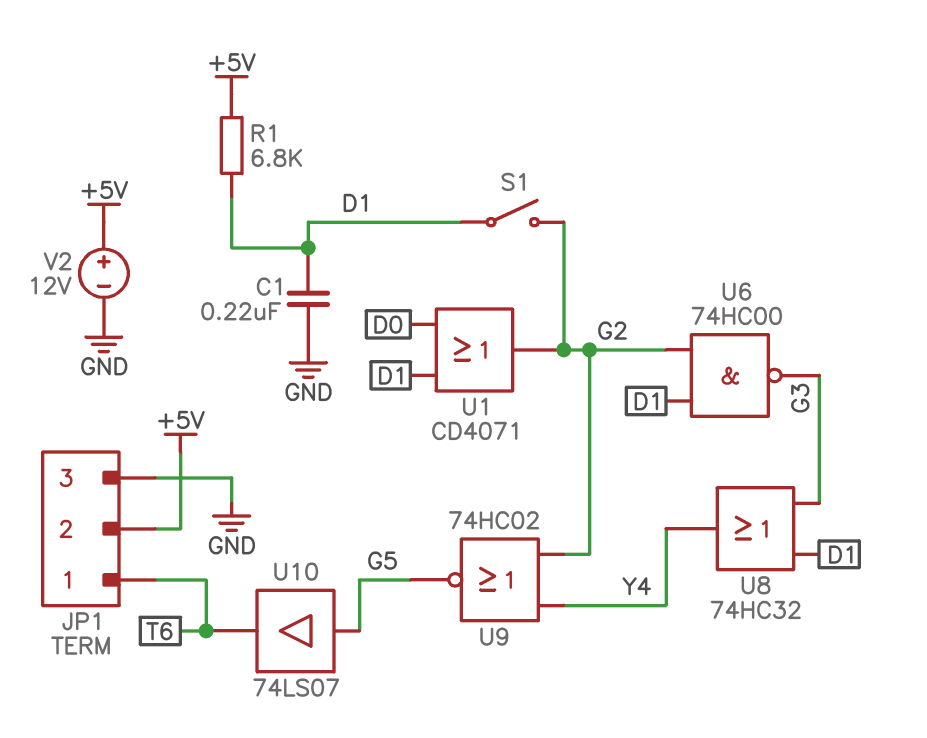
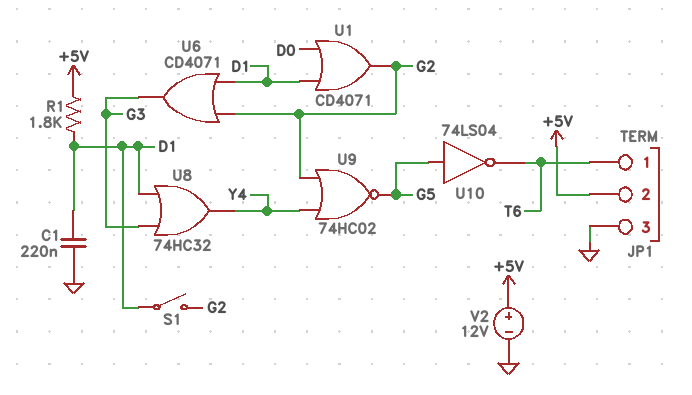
R1: 6.8k (+5V, D1) -> 1.8k (+5V, D1)
U6: NAND 74HC00 (in D1, in G2, out G3) -> OR CD4071 (in D1, in G2, out G3)
U10: buffer 74LS07 (in G5, out T6) -> NOT 74LS04 (in G5, out T6)

